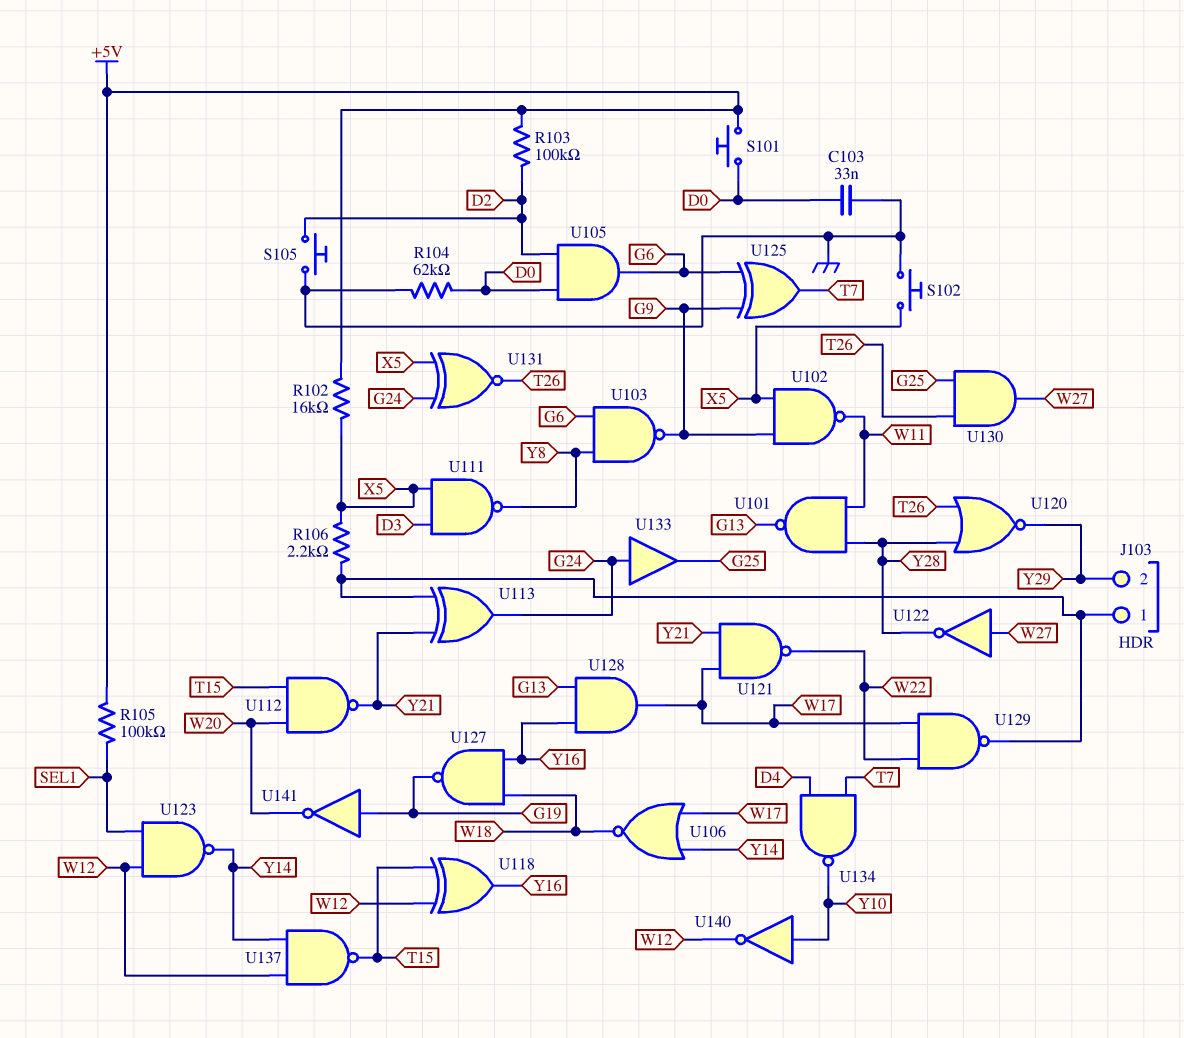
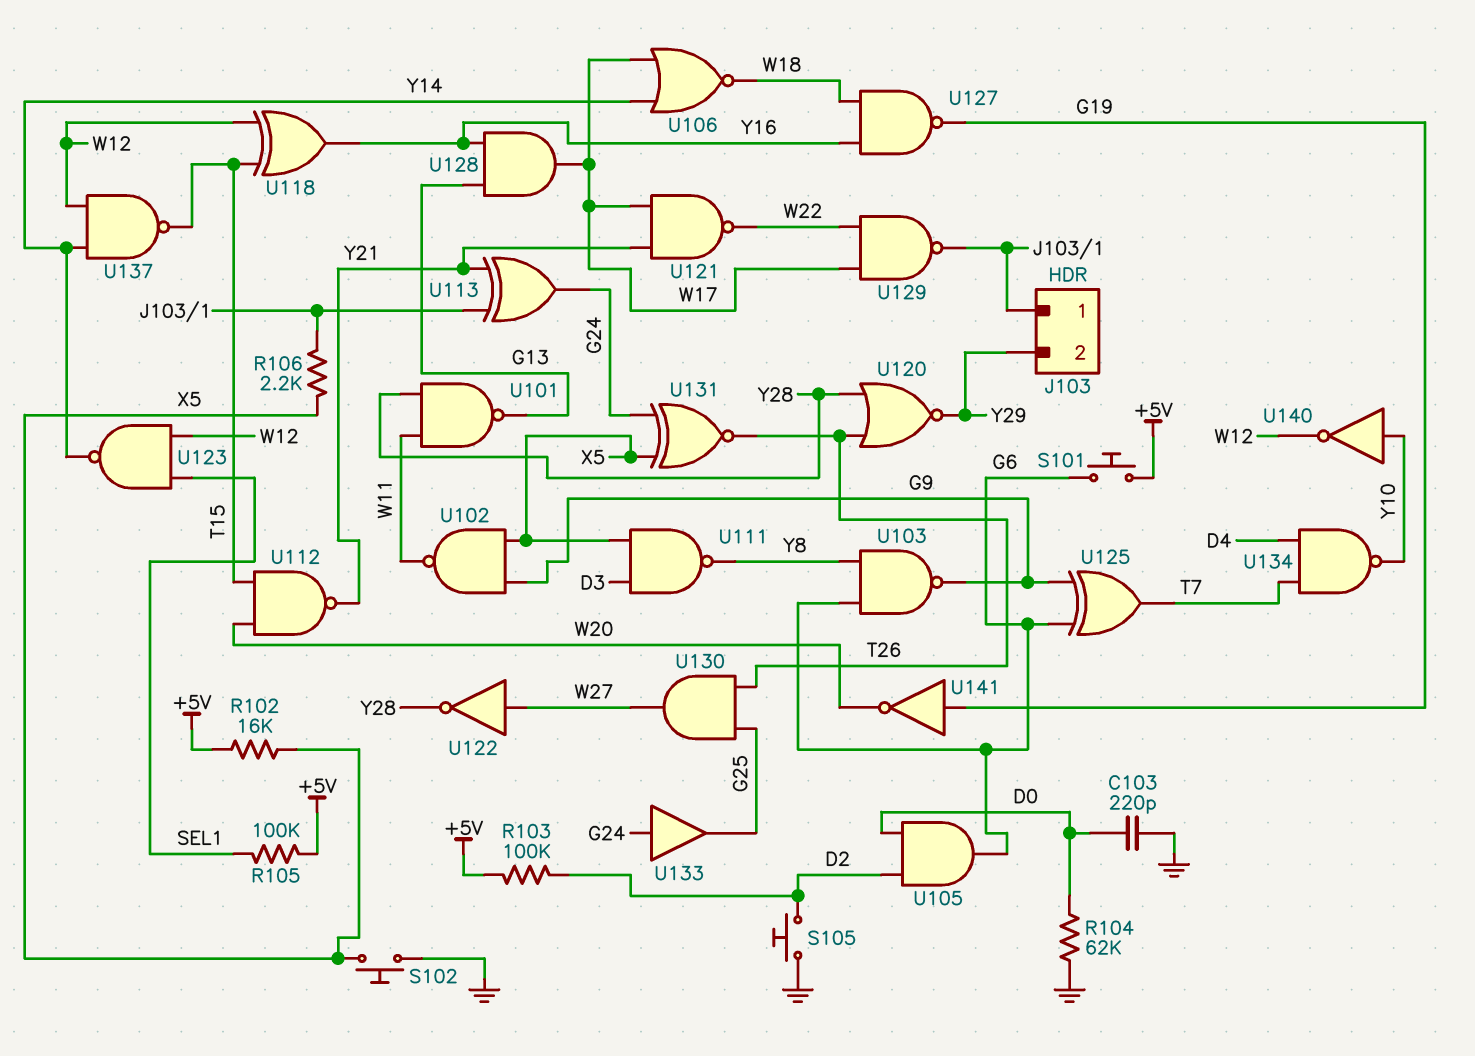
C103: 33nF (D0, GND) -> 220pF (D0, GND)
S101: button (+5V, D0) -> button (+5V, G6)

